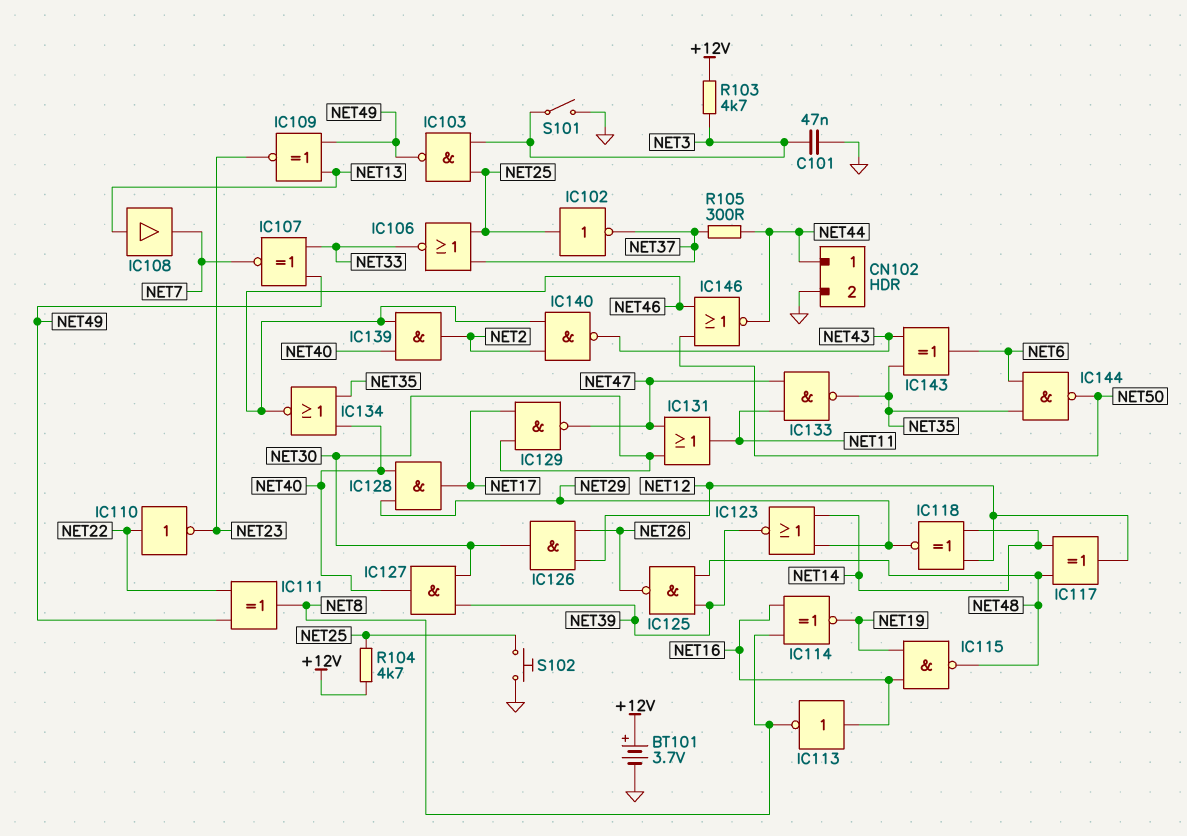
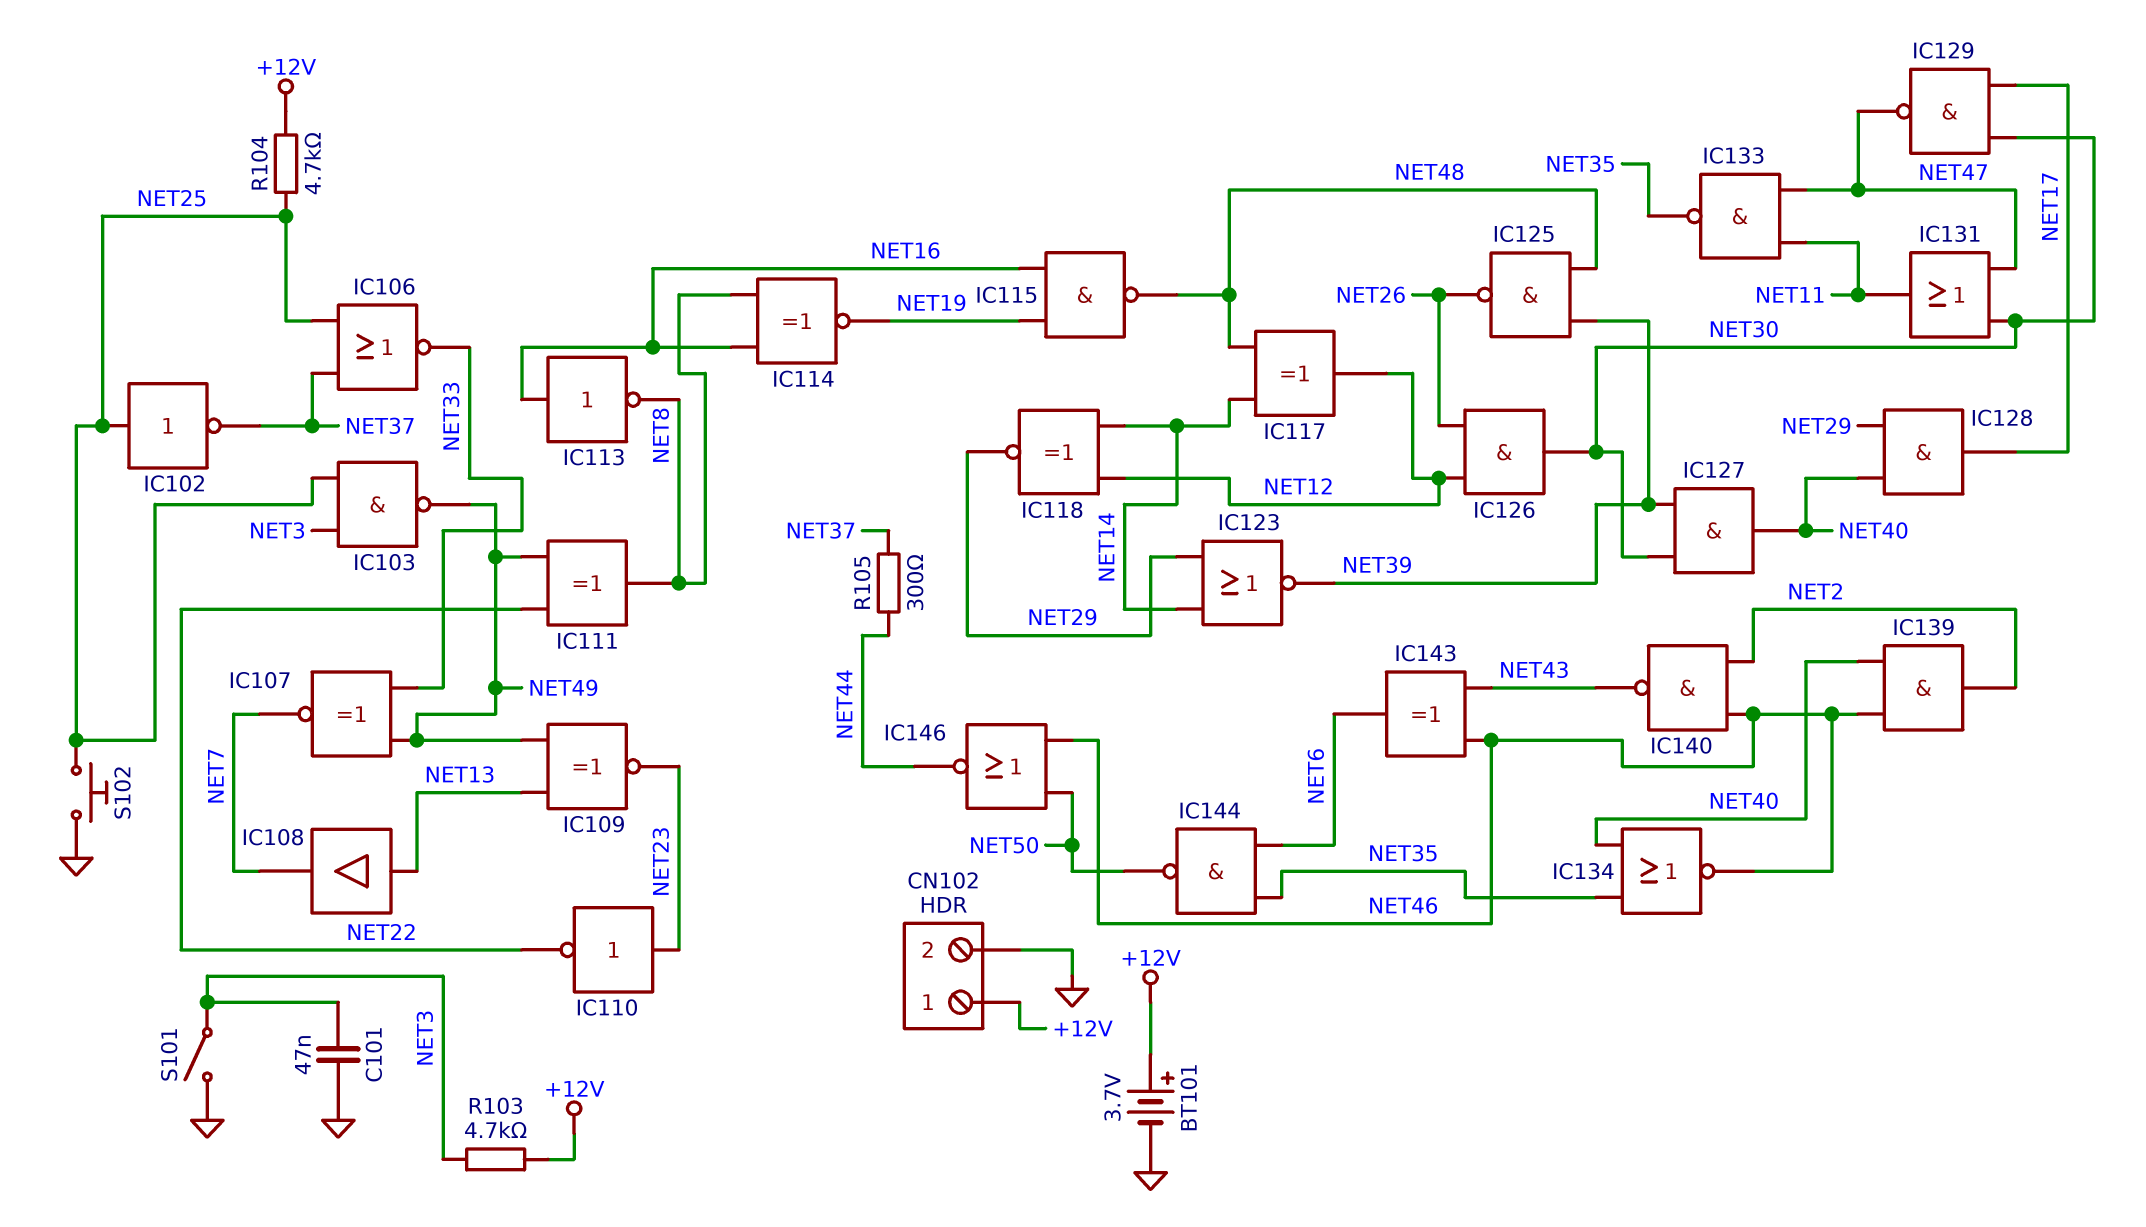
CN102 pin 1: NET44 -> +12V
IC110: NOT (in NET22, out NET23) -> NOT (in NET23, out NET22)
IC143: XOR (in NET35, in NET43, out NET6) -> XOR (in NET43, in NET46, out NET6)

